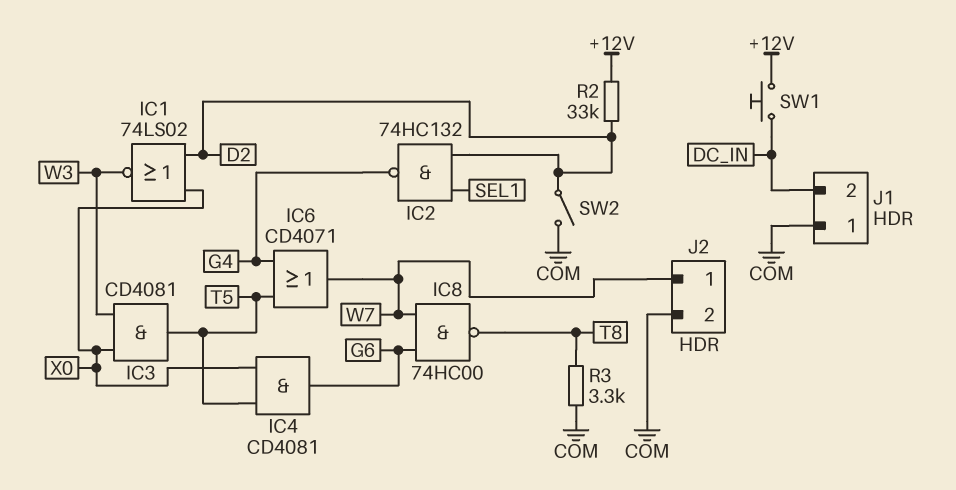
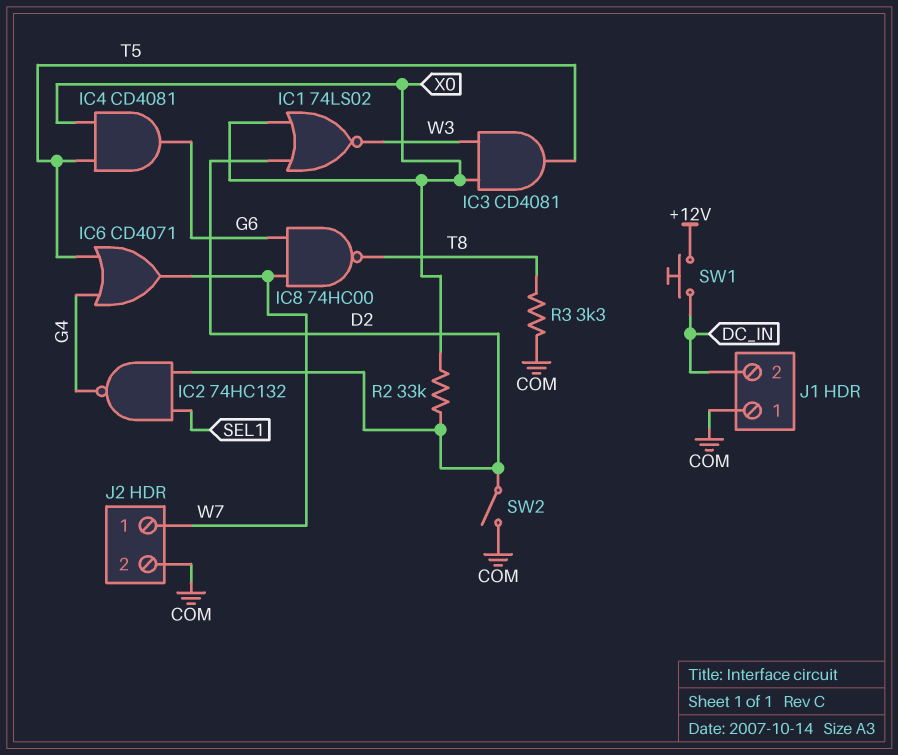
R2: 33k (+12V, D2) -> 33k (D2, X0)

